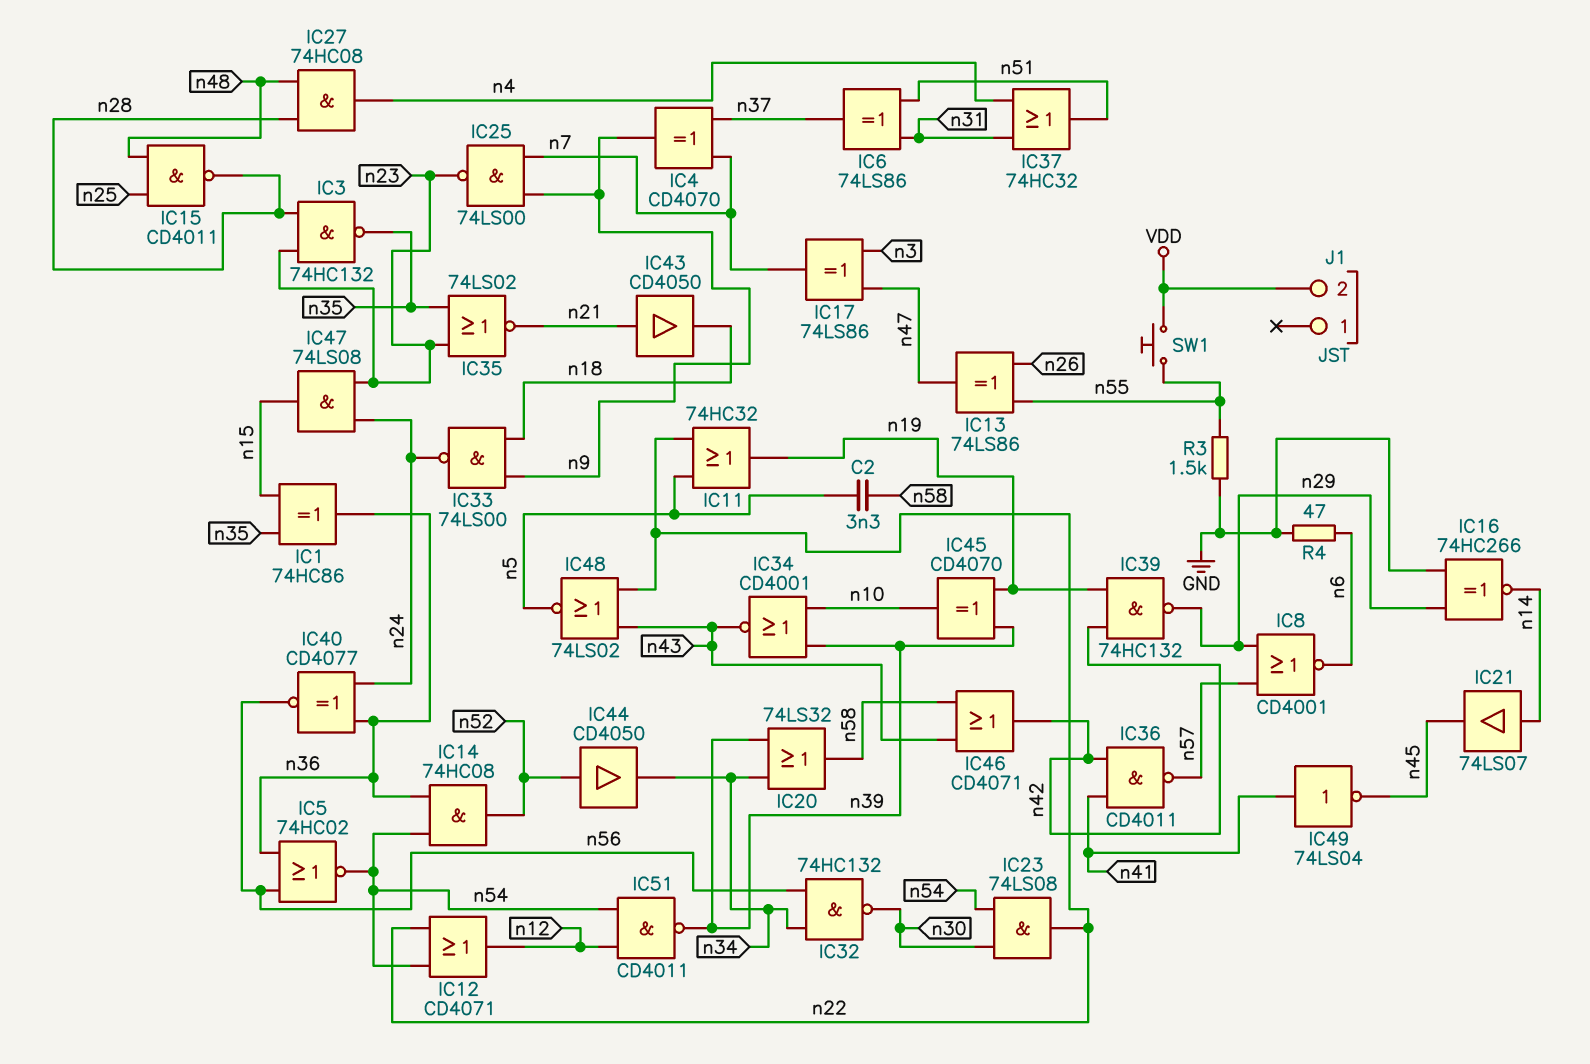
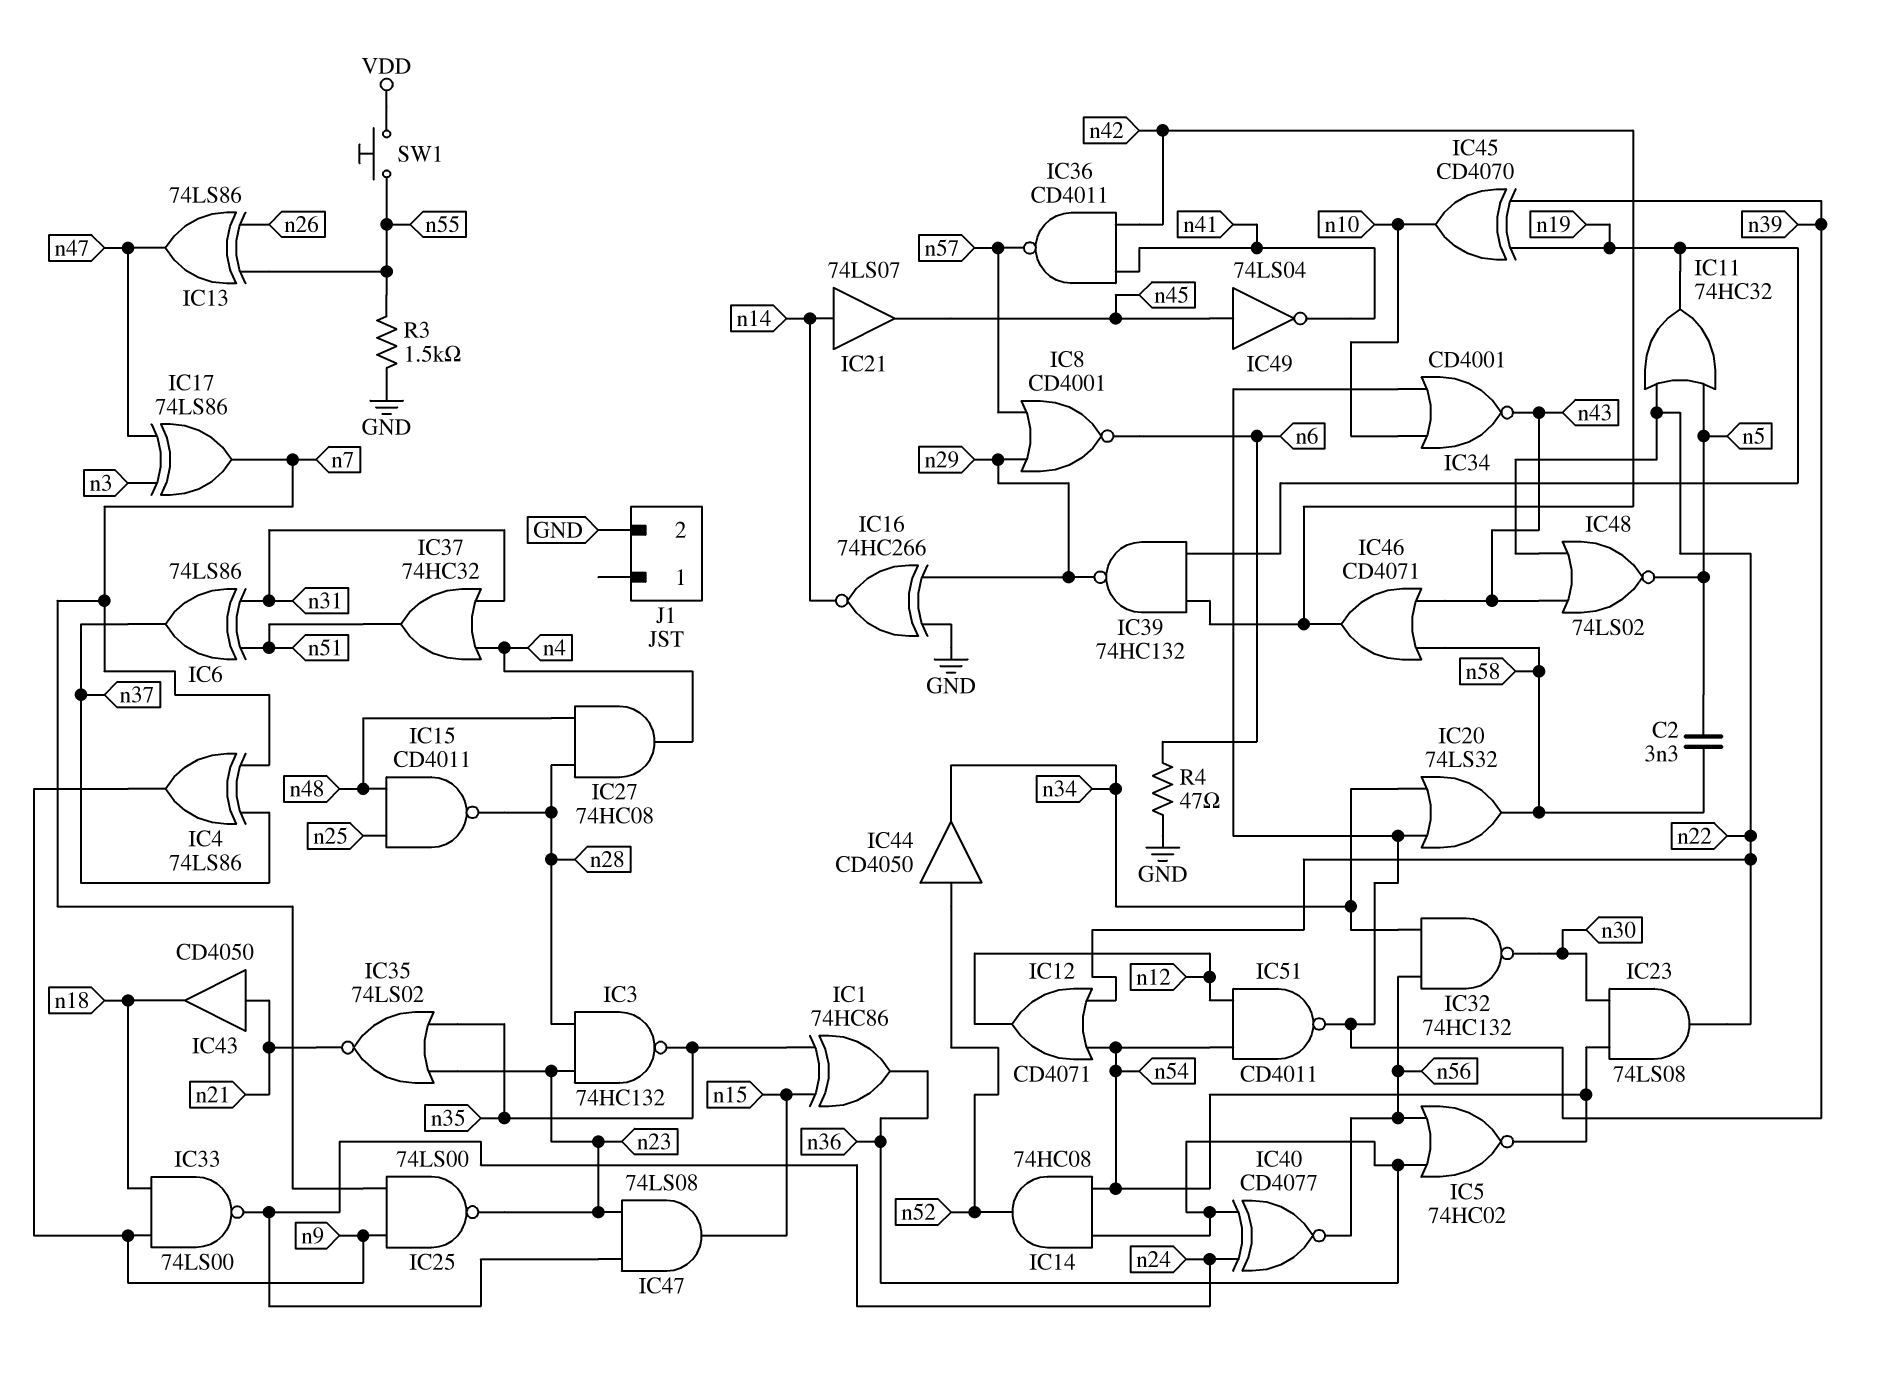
IC4: XOR CD4070 (in n7, in n37, out n9) -> XOR 74LS86 (in n7, in n37, out n9)
IC49: NOT 74LS04 (in n41, out n45) -> NOT 74LS04 (in n45, out n41)
J1 pin 2: VDD -> GND

